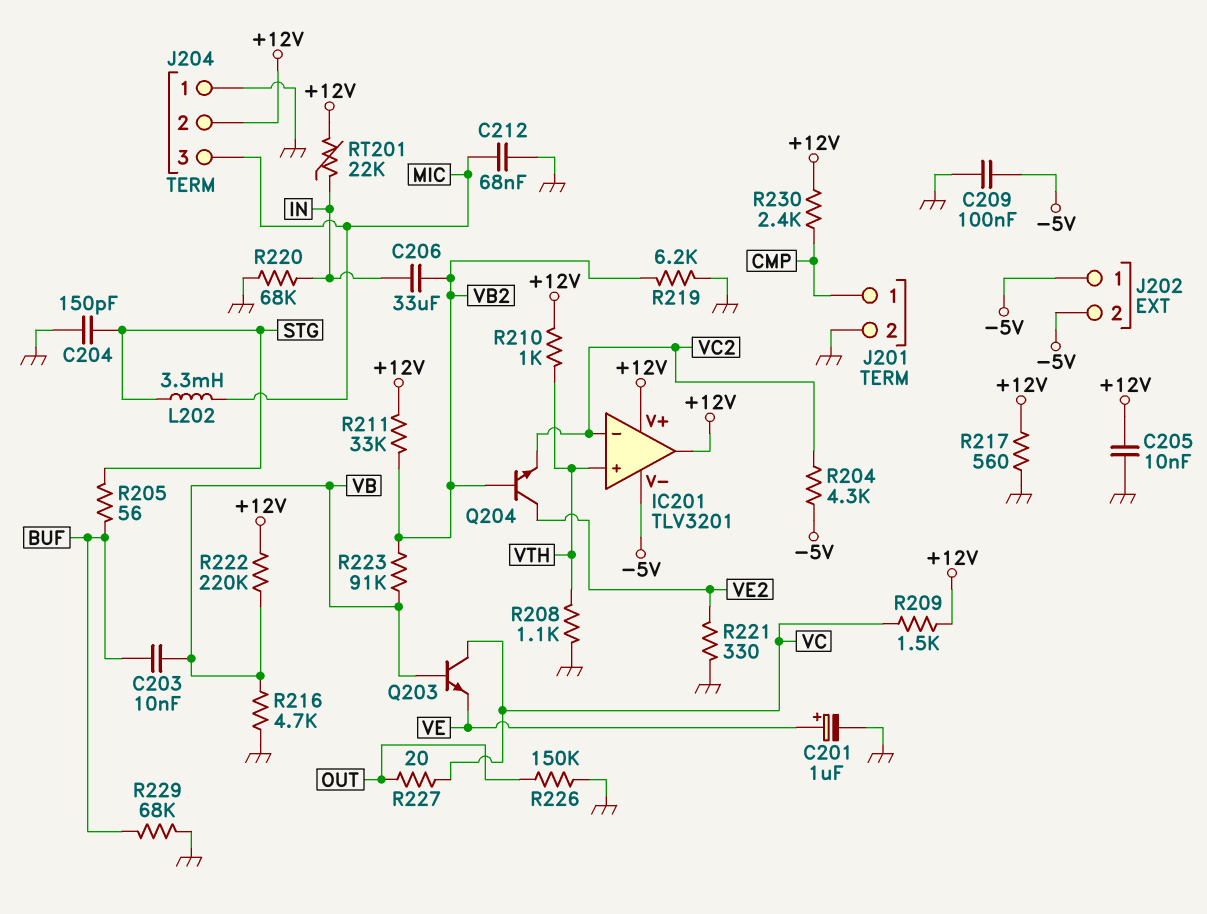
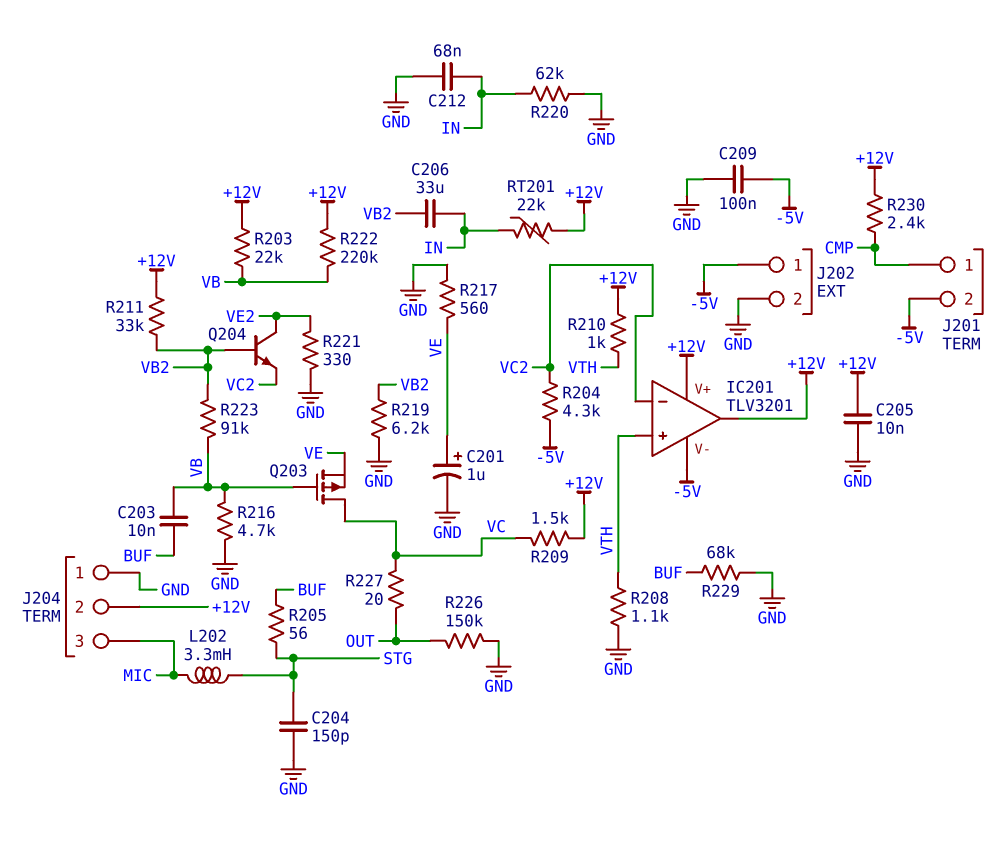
C212: 68nF (GND, MIC) -> 68nF (GND, IN)
J201 pin 2: GND -> -5V
J202 pin 2: -5V -> GND
Q203: NPN (B VB, C VC, E VE) -> PMOS (G VB, D VC, S VE)
R203: none -> 22k (+12V, VB)
R217: 560 (+12V, GND) -> 560 (GND, VE)
R220: 68k (GND, IN) -> 62k (GND, IN)

